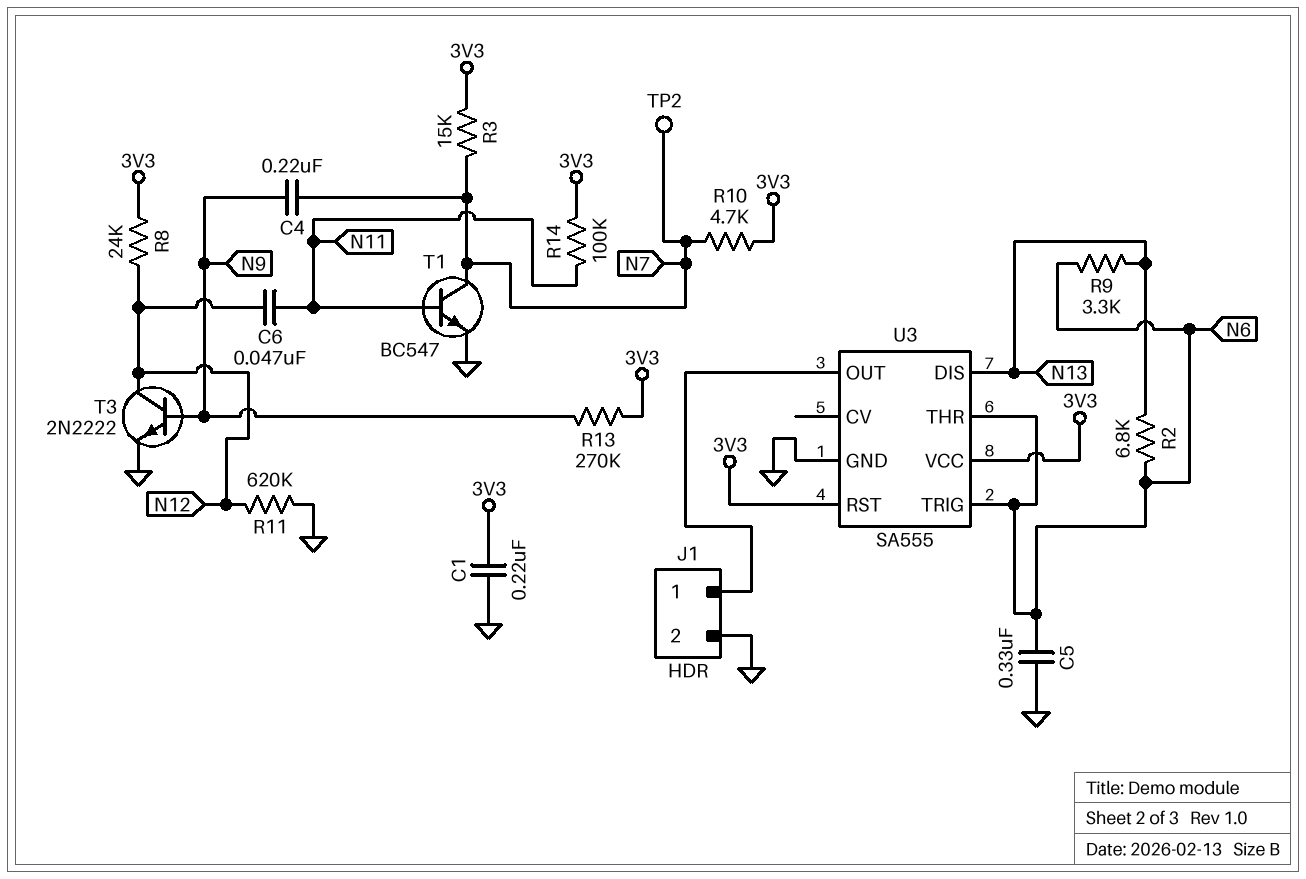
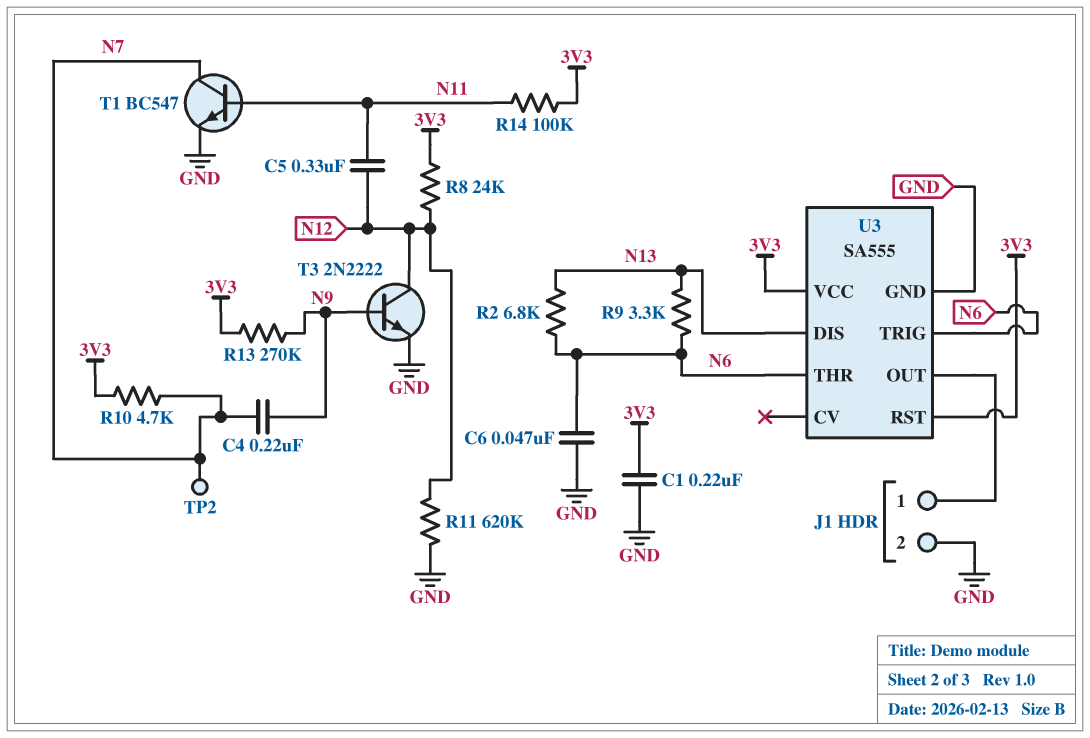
C5: 330nF (GND, N6) -> 330nF (N11, N12)
C6: 47nF (N11, N12) -> 47nF (GND, N6)
R3: 15k (3V3, N7) -> none

